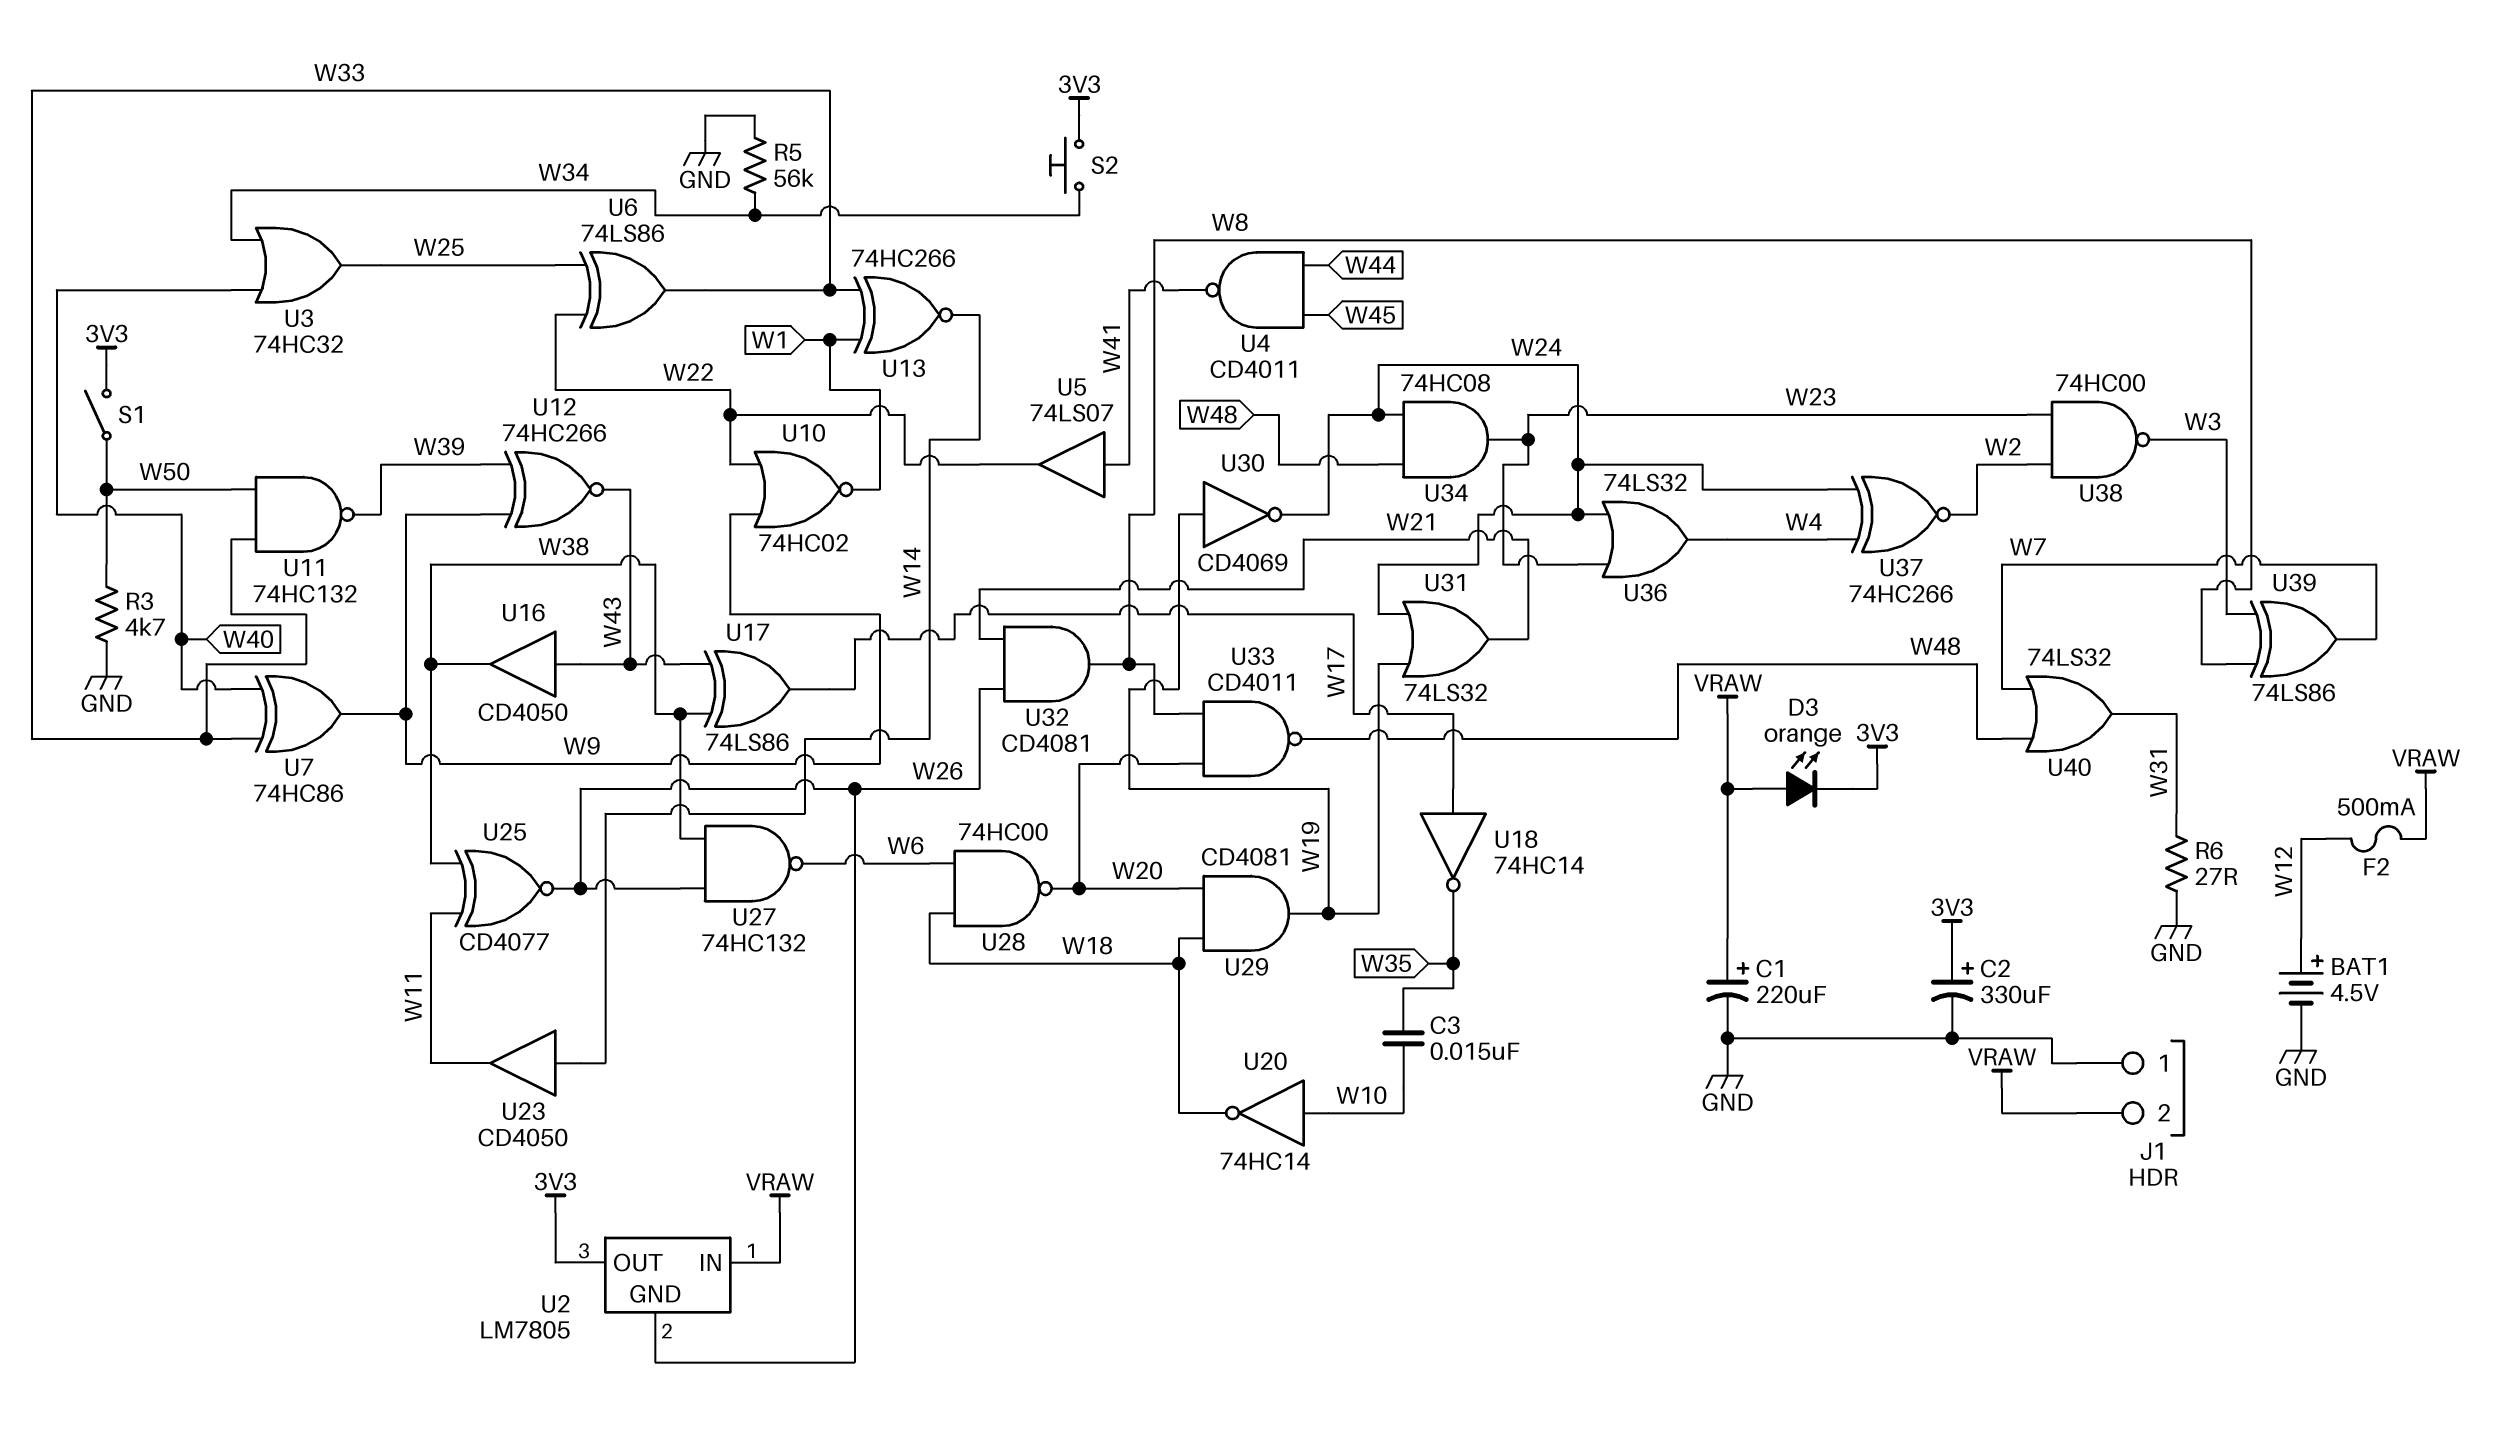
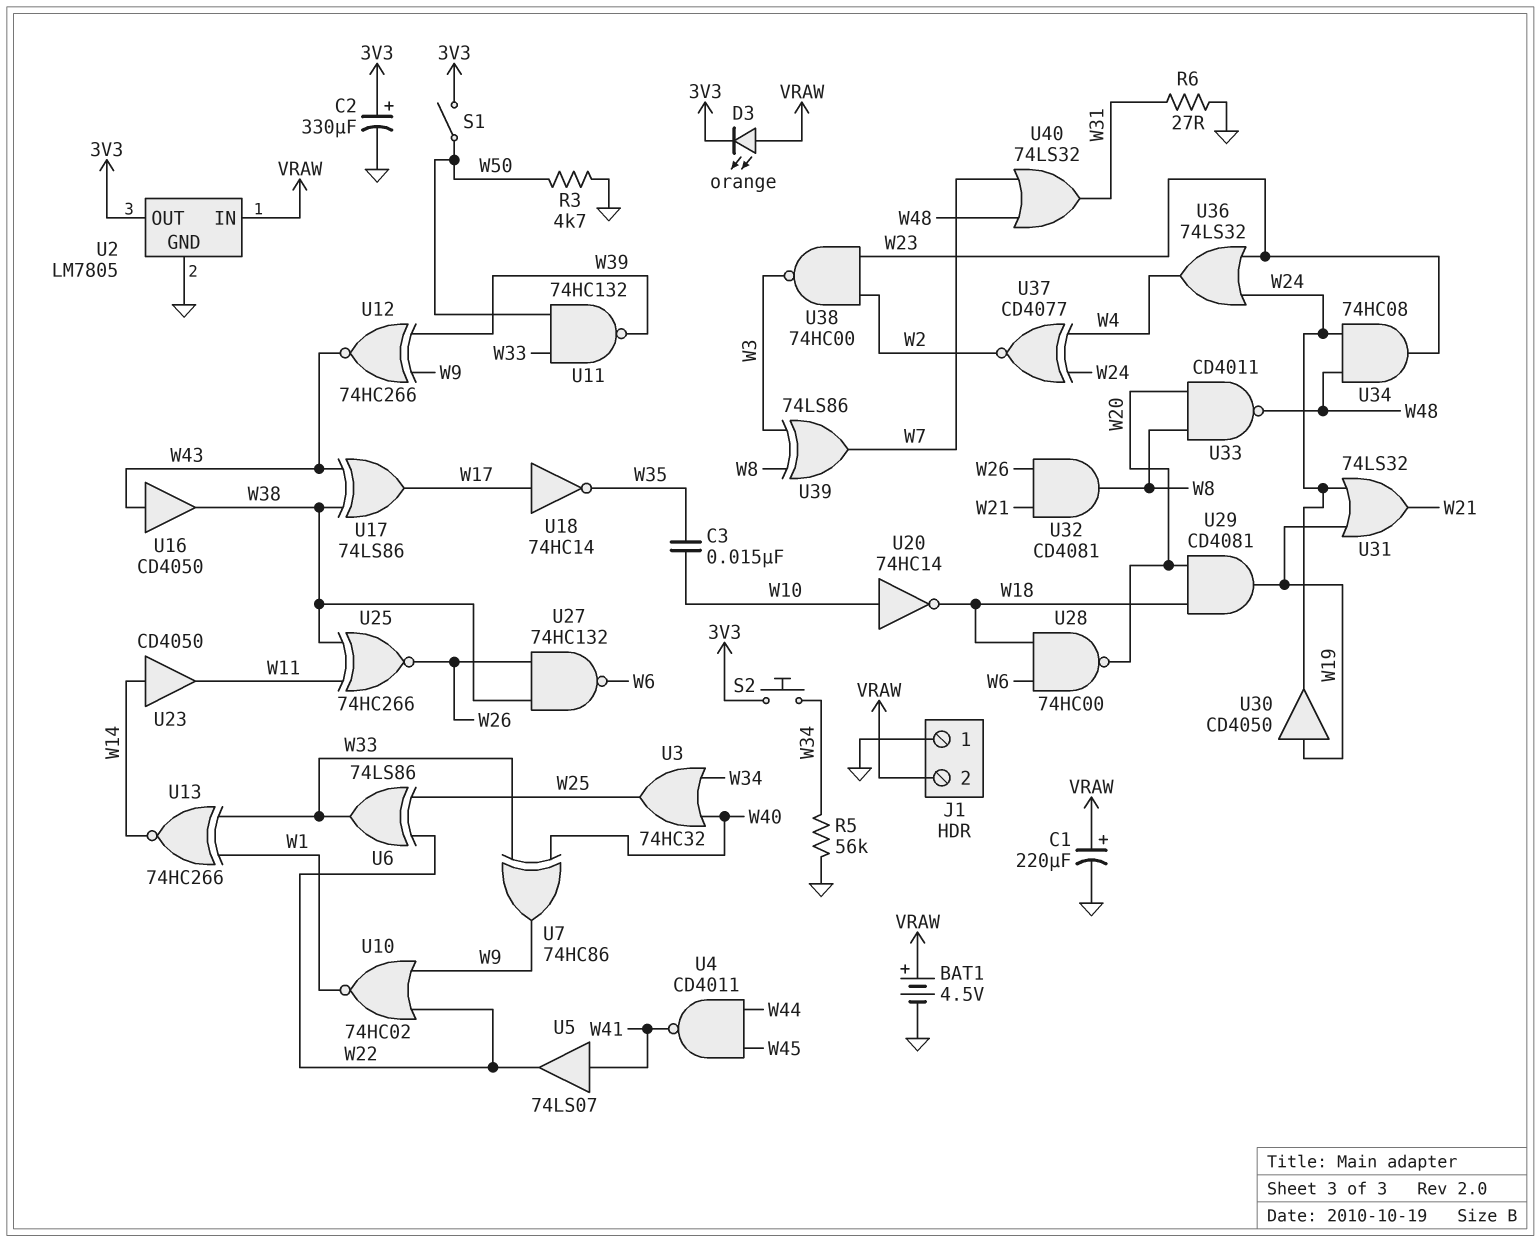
BAT1: 4.5V (plus W12, minus GND) -> 4.5V (plus VRAW, minus GND)
F2: 500mA (VRAW, W12) -> none
U2 pin GND: W26 -> GND
U25: XNOR CD4077 (in W11, in W38, out W26) -> XNOR 74HC266 (in W11, in W38, out W26)
U30: NOT CD4069 (in W19, out W24) -> buffer CD4050 (in W19, out W24)
U37: XNOR 74HC266 (in W4, in W24, out W2) -> XNOR CD4077 (in W4, in W24, out W2)

